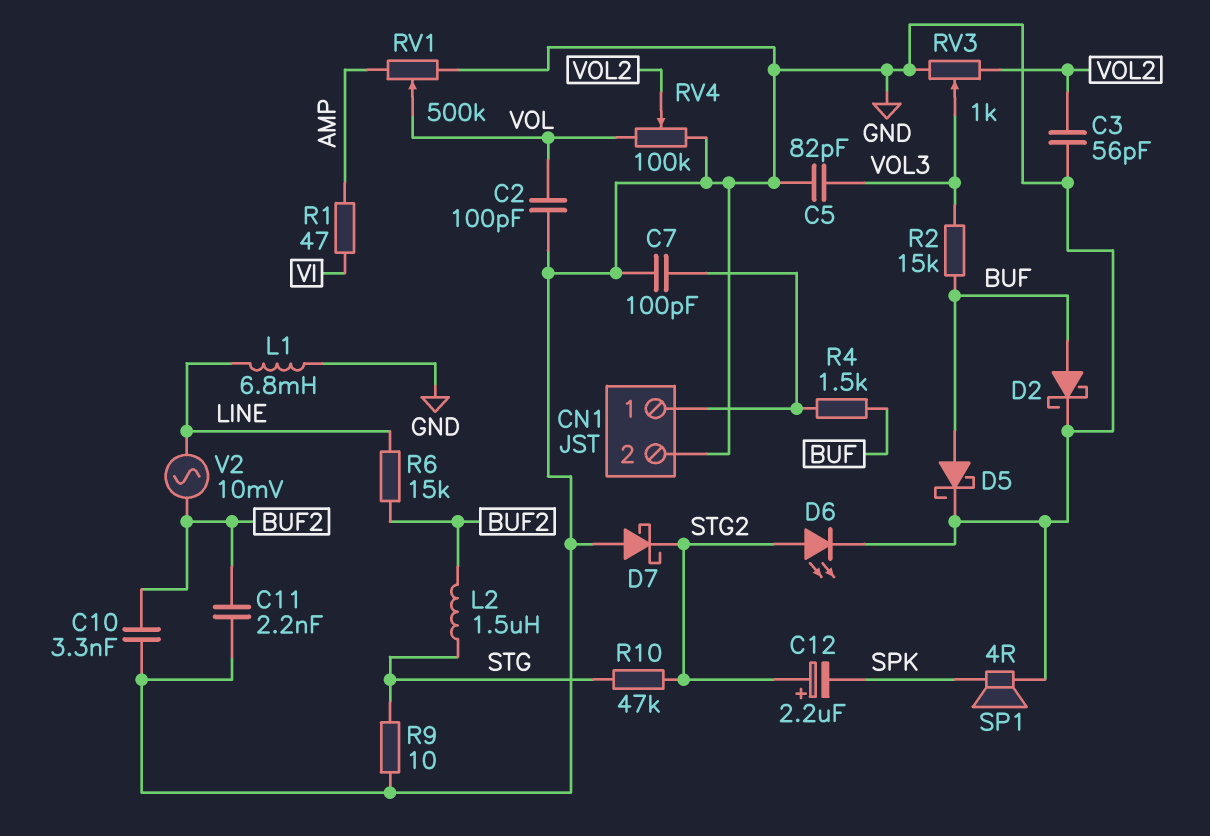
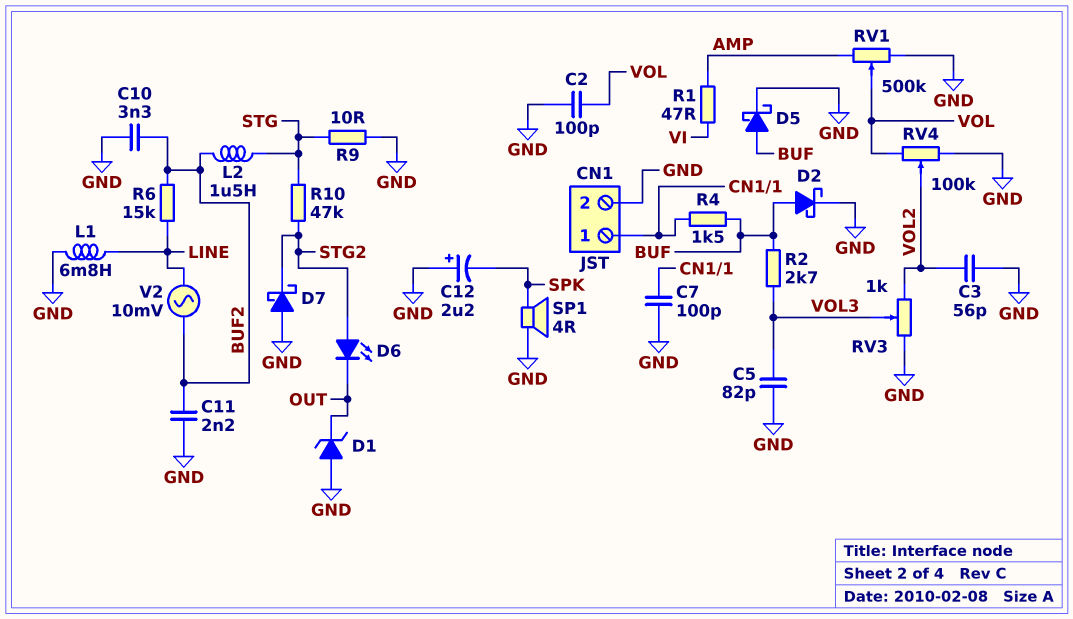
C12: 2.2uF (plus STG2, minus SPK) -> 2.2uF (plus GND, minus SPK)
D1: none -> zener (A GND, K OUT)
D6: LED (A STG2, K GND) -> LED (A STG2, K OUT)
R2: 15k (BUF, VOL3) -> 2.7k (BUF, VOL3)

